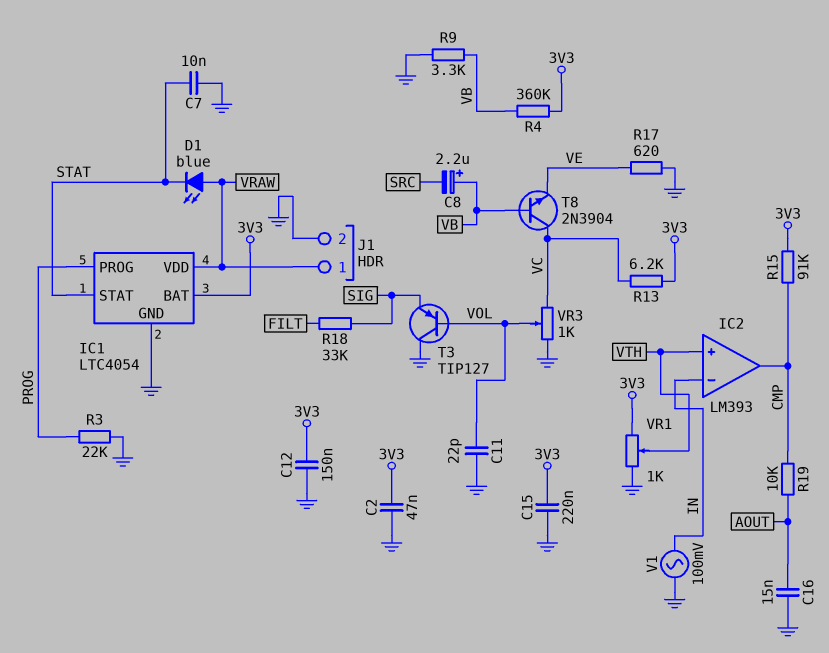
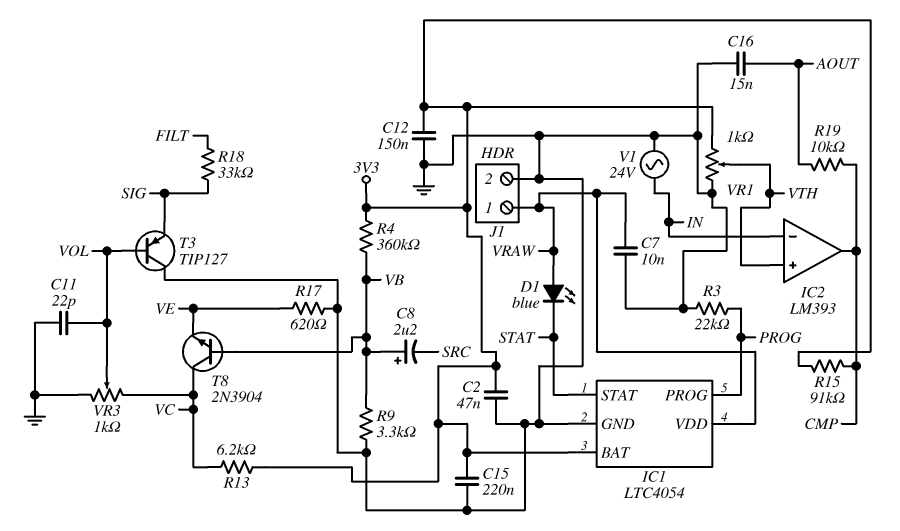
C7: 10nF (GND, STAT) -> 10nF (GND, VRAW)
V1: AC 100mV (GND, IN) -> AC 24V (GND, IN)

